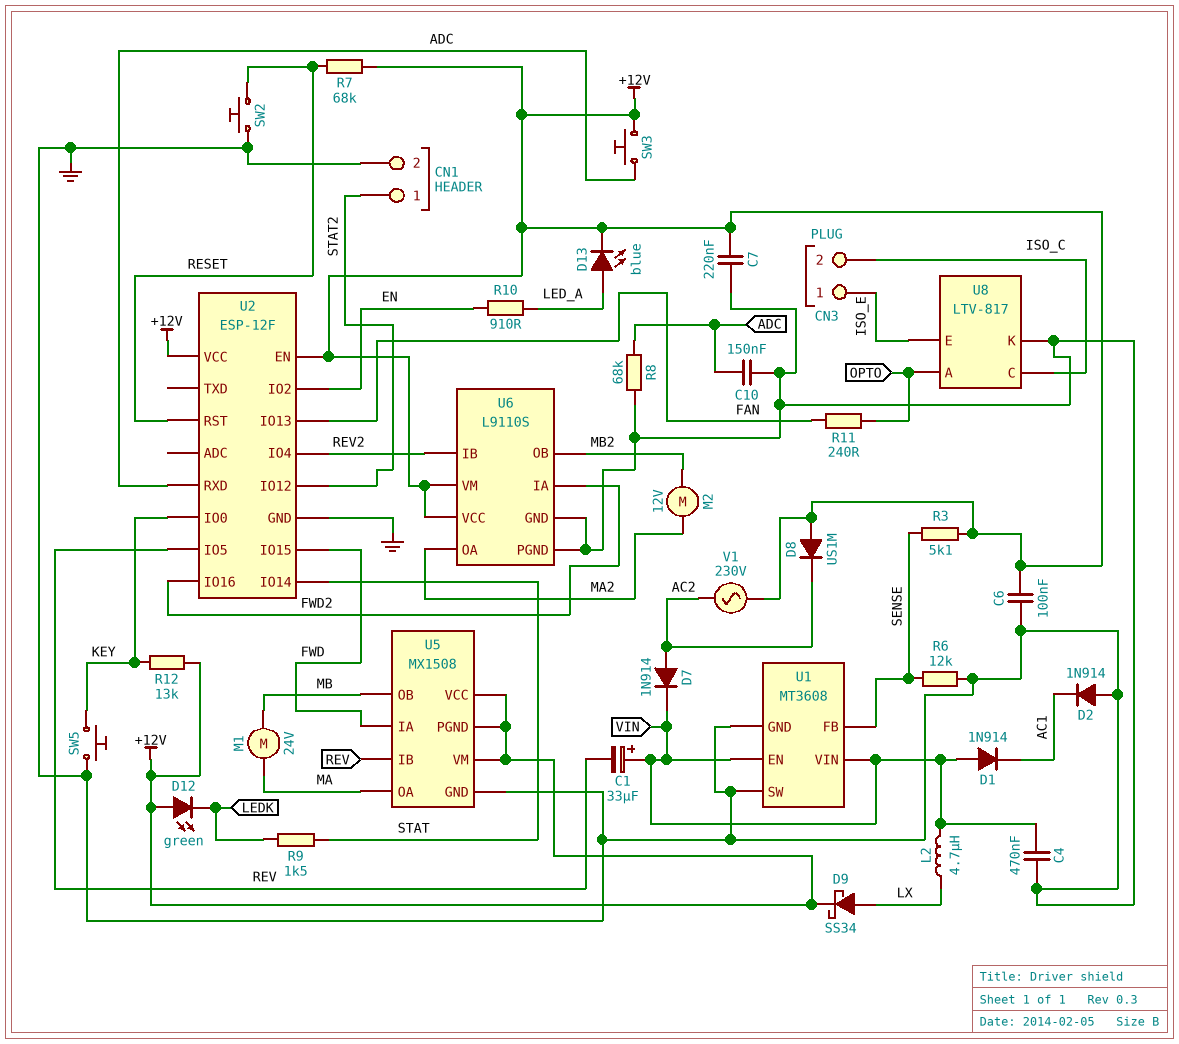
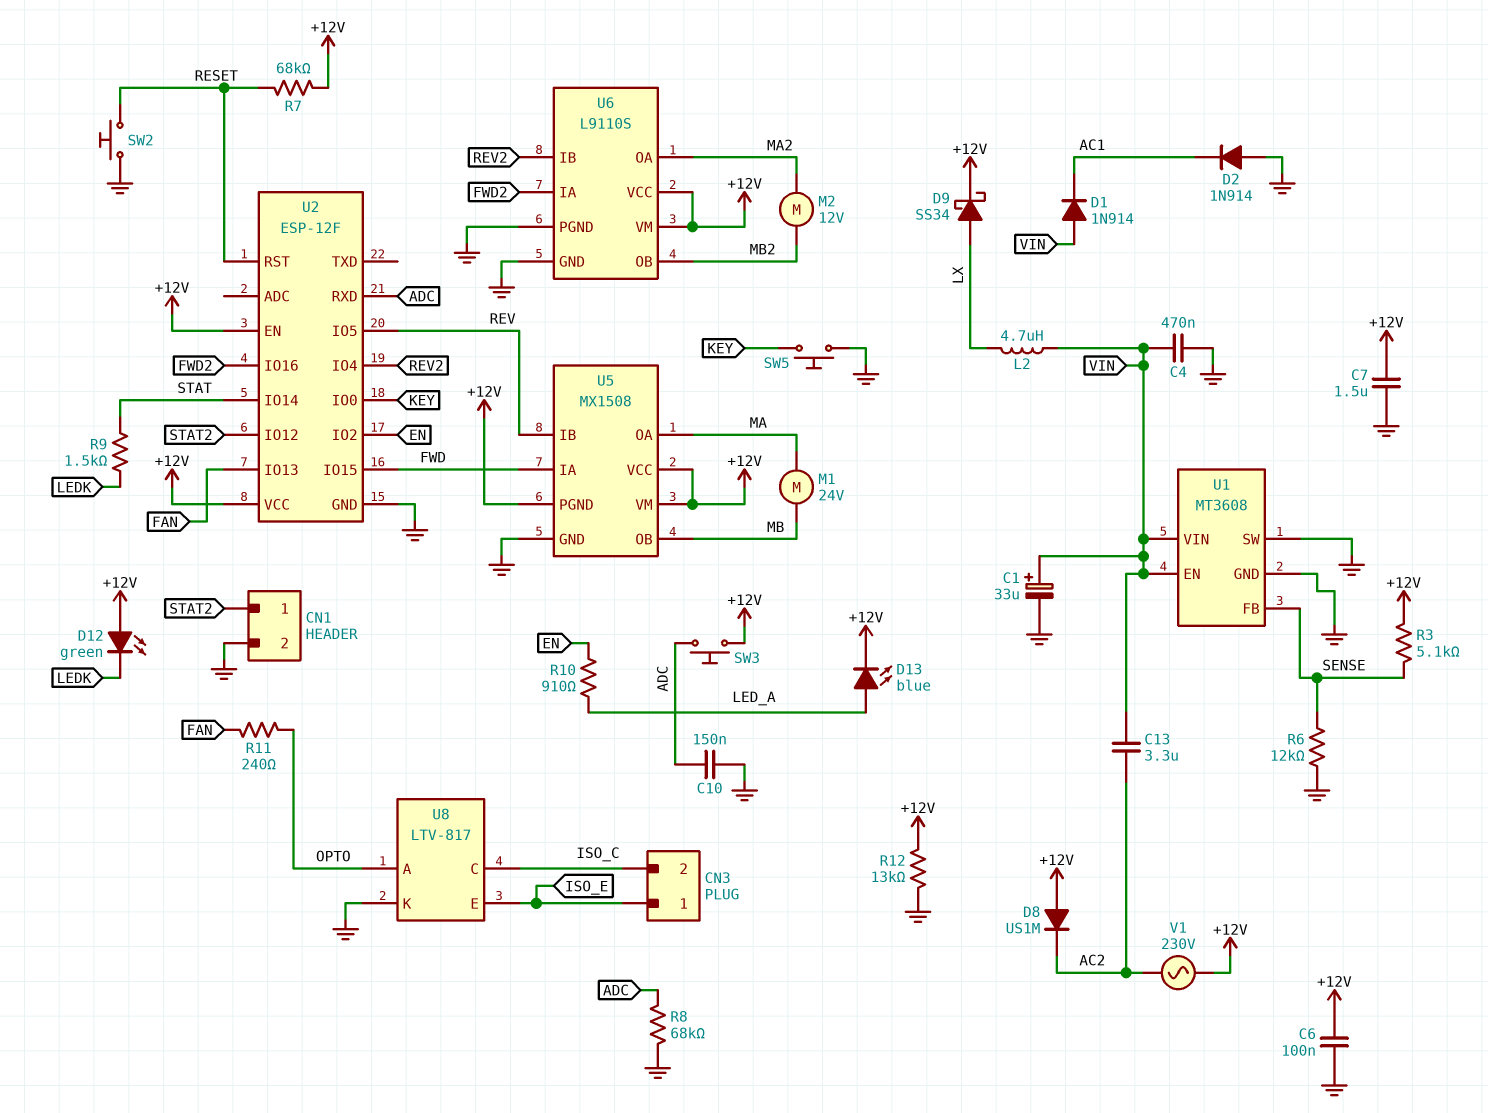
C1: 33uF (plus VIN, minus REV) -> 33uF (plus VIN, minus GND)
C7: 220nF (+12V, GND) -> 1.5uF (+12V, GND)
C13: none -> 3.3uF (AC2, VIN)
D7: diode 1N914 (A AC2, K VIN) -> none
R12: 13k (+12V, KEY) -> 13k (+12V, GND)

